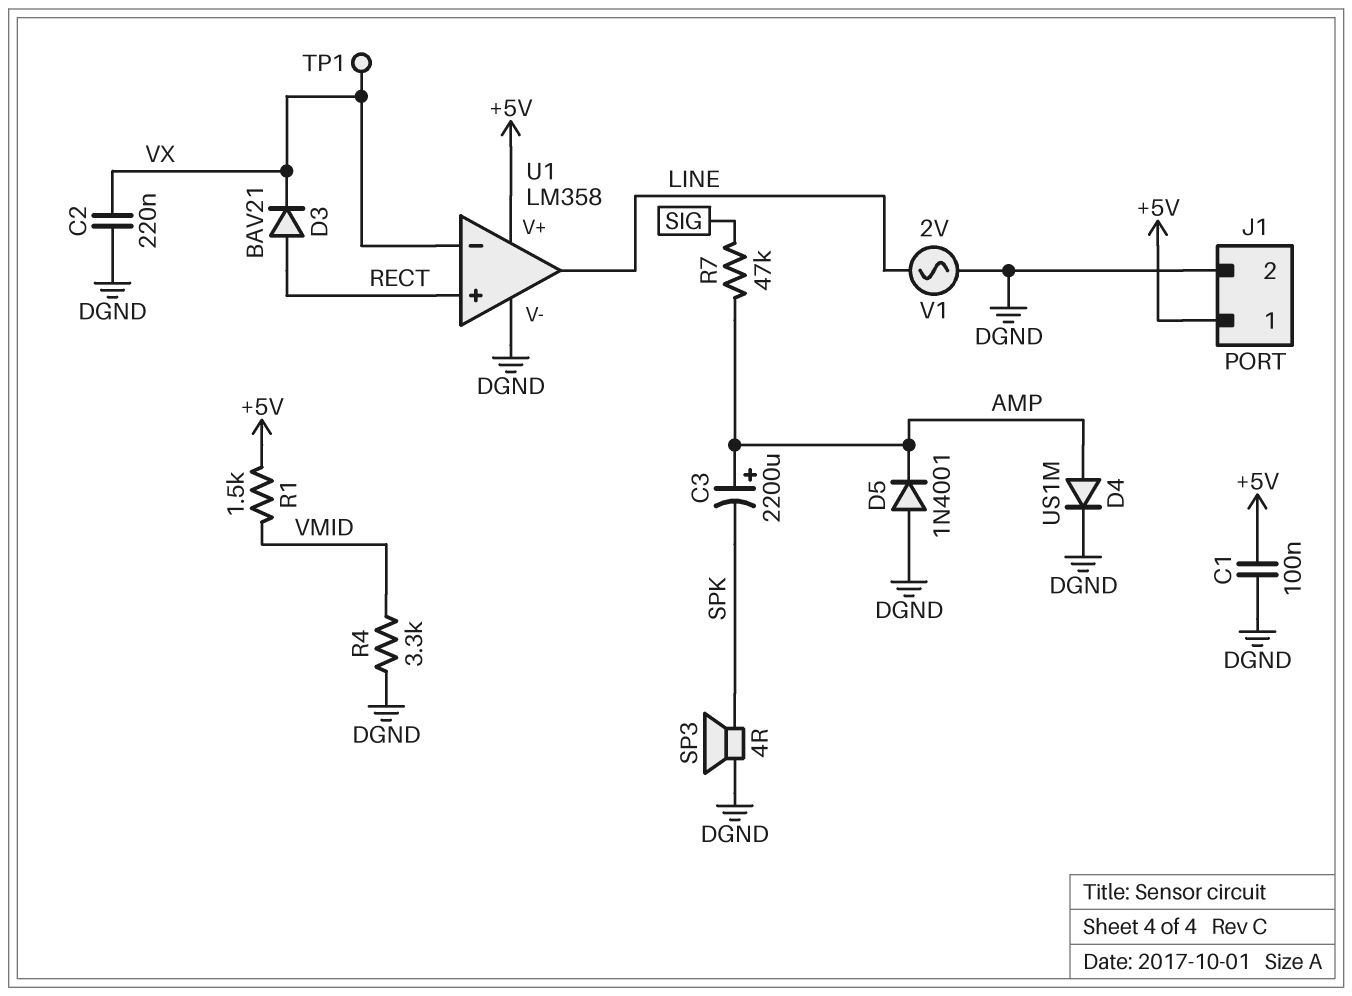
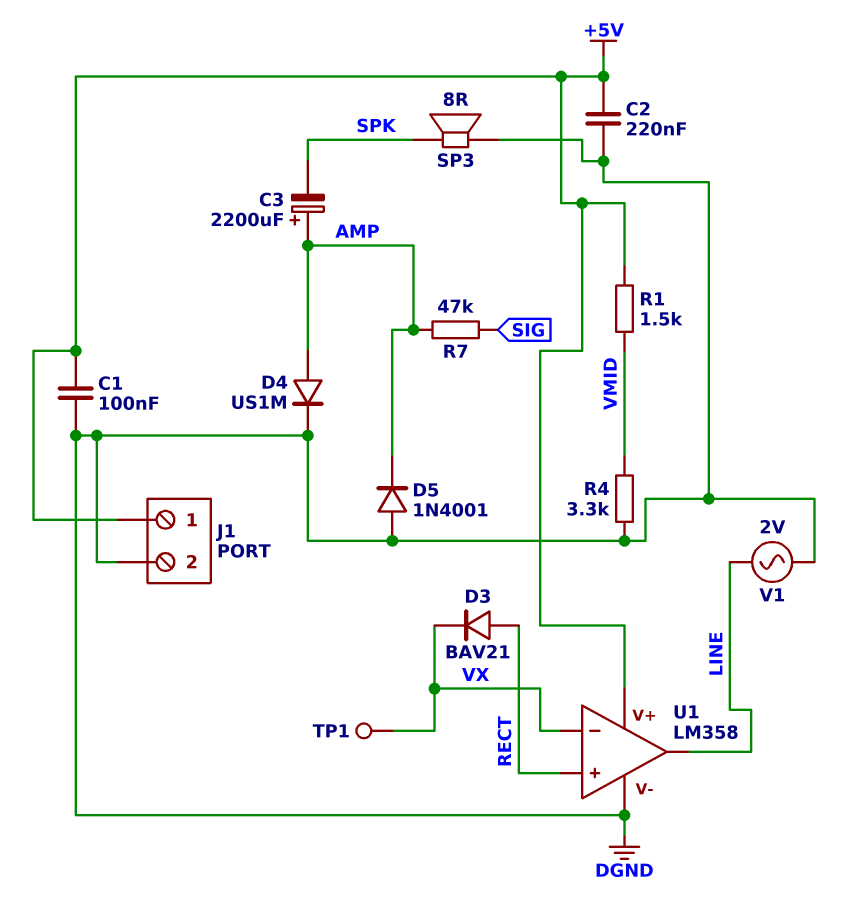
C2: 220nF (DGND, VX) -> 220nF (+5V, DGND)
SP3: speaker 4R (DGND, SPK) -> speaker 8R (DGND, SPK)

